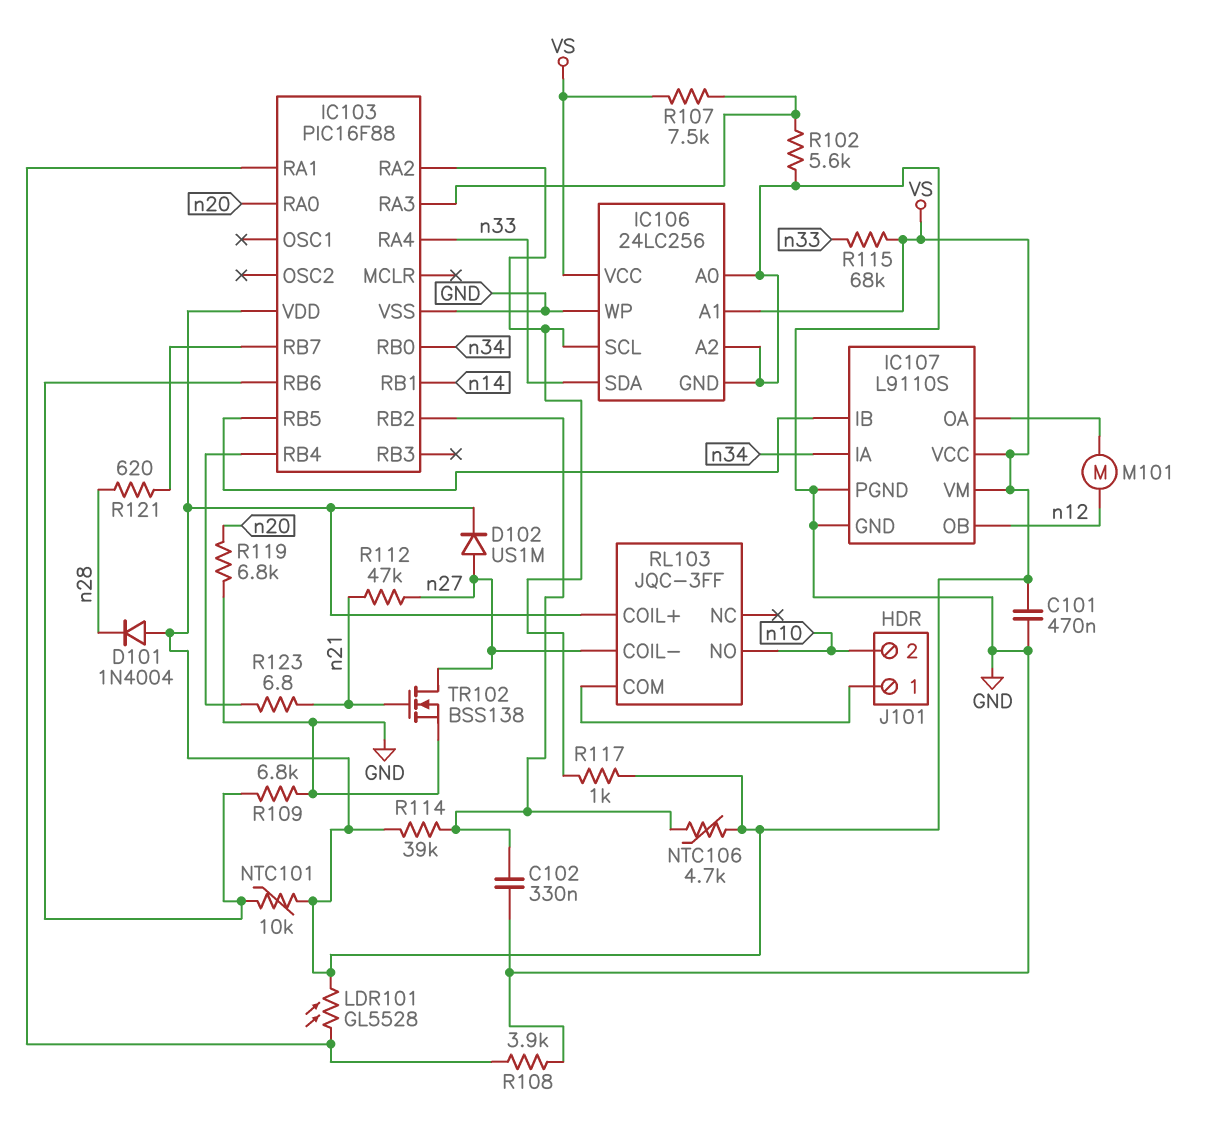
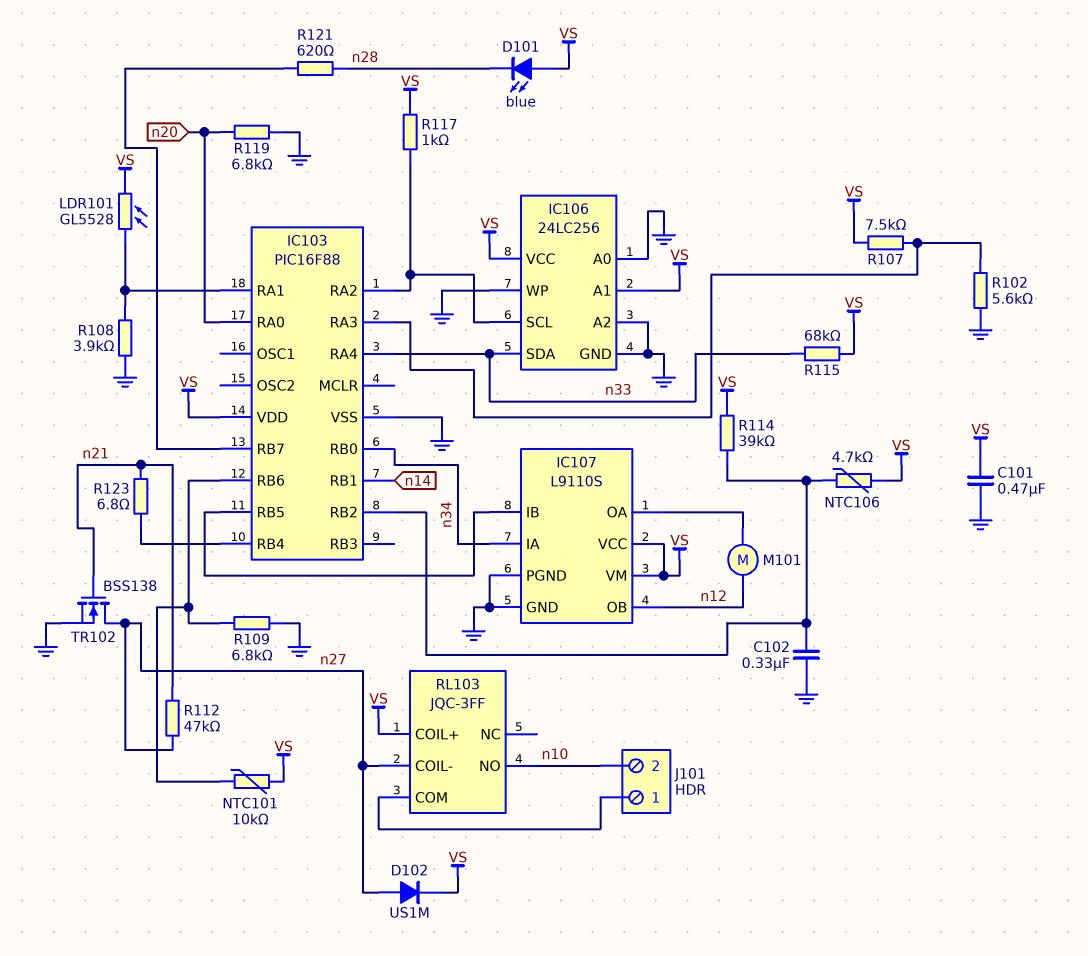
D101: diode 1N4004 (A VS, K n28) -> LED blue (A VS, K n28)

